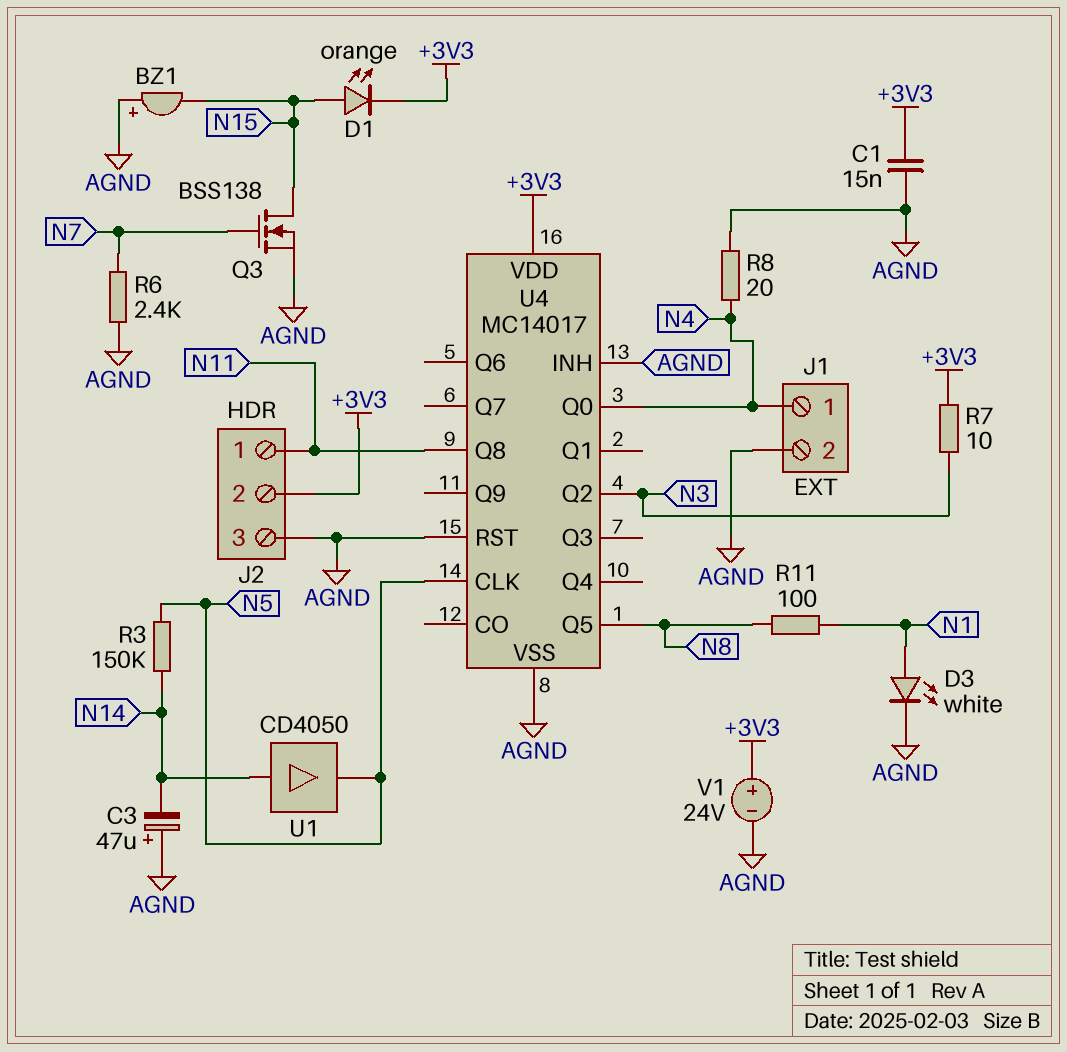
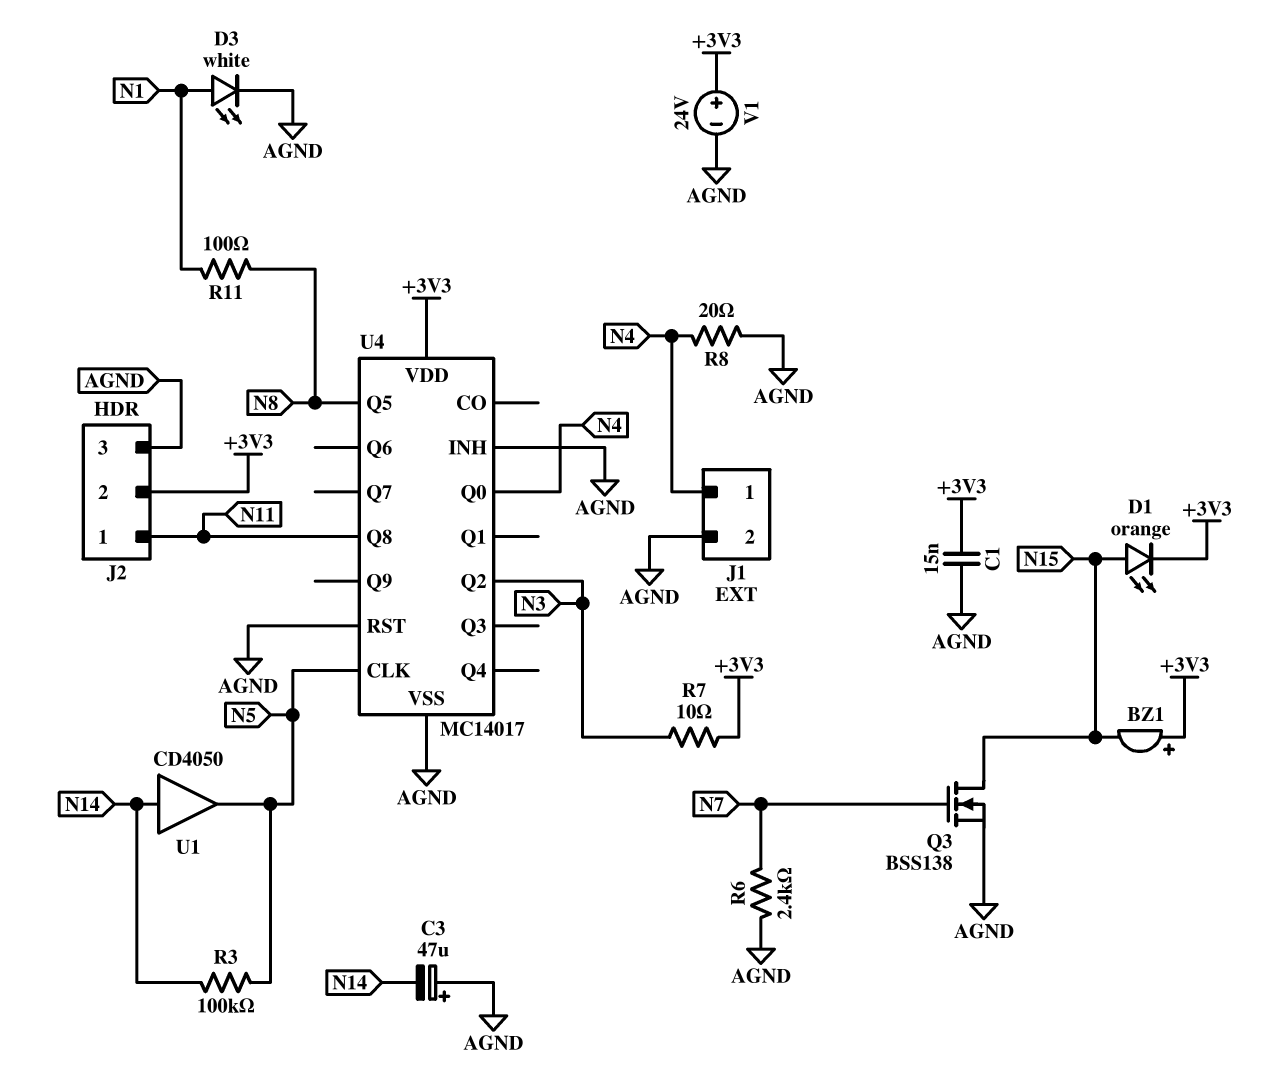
BZ1: buzzer (plus AGND, minus N15) -> buzzer (plus +3V3, minus N15)
R3: 150k (N5, N14) -> 100k (N5, N14)

